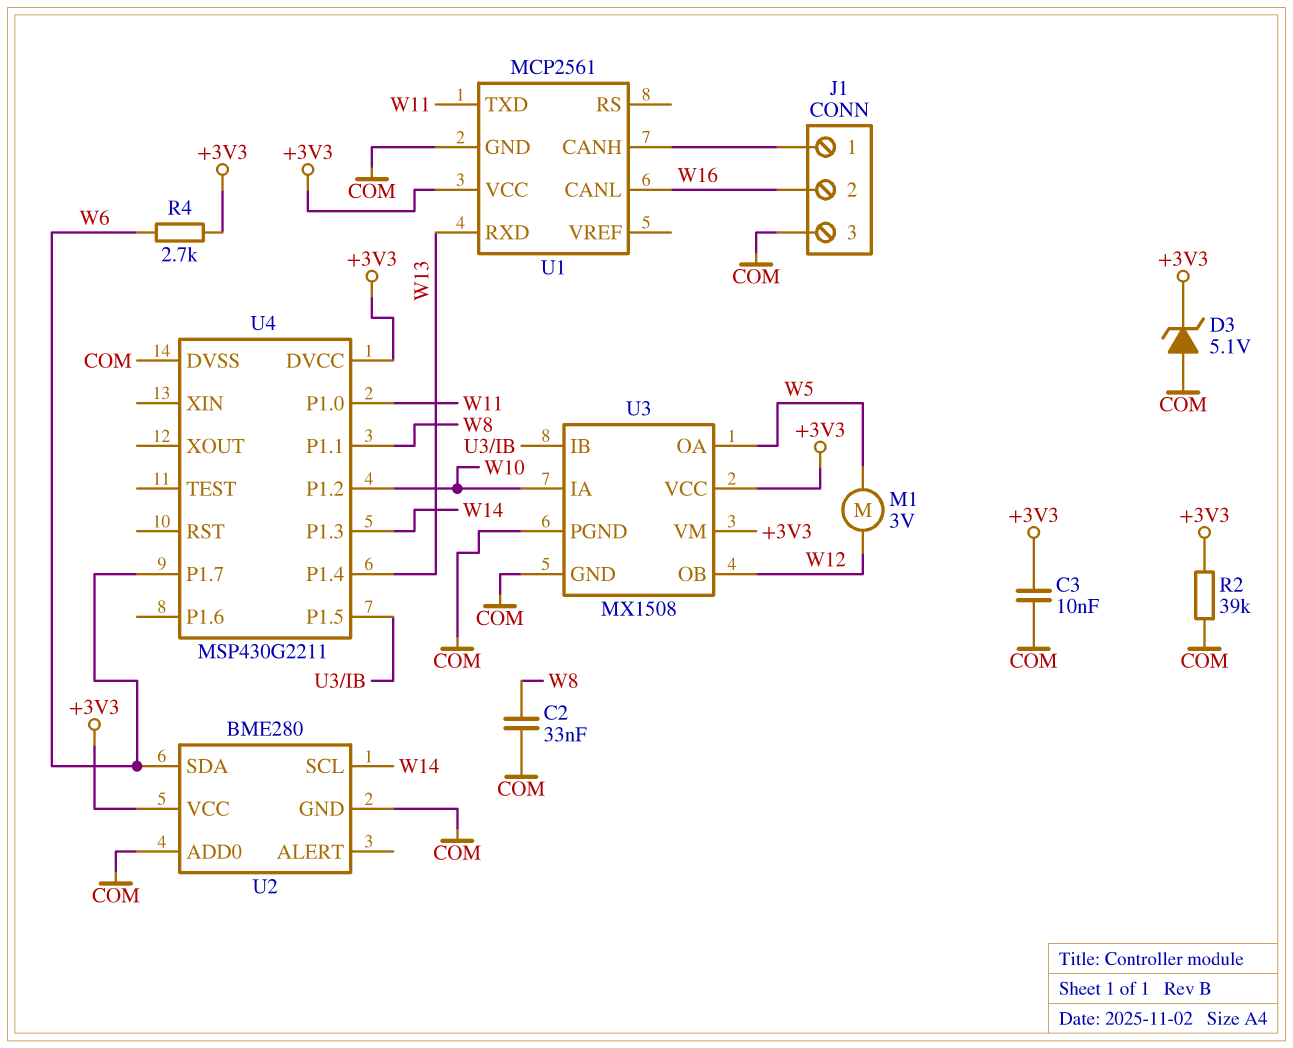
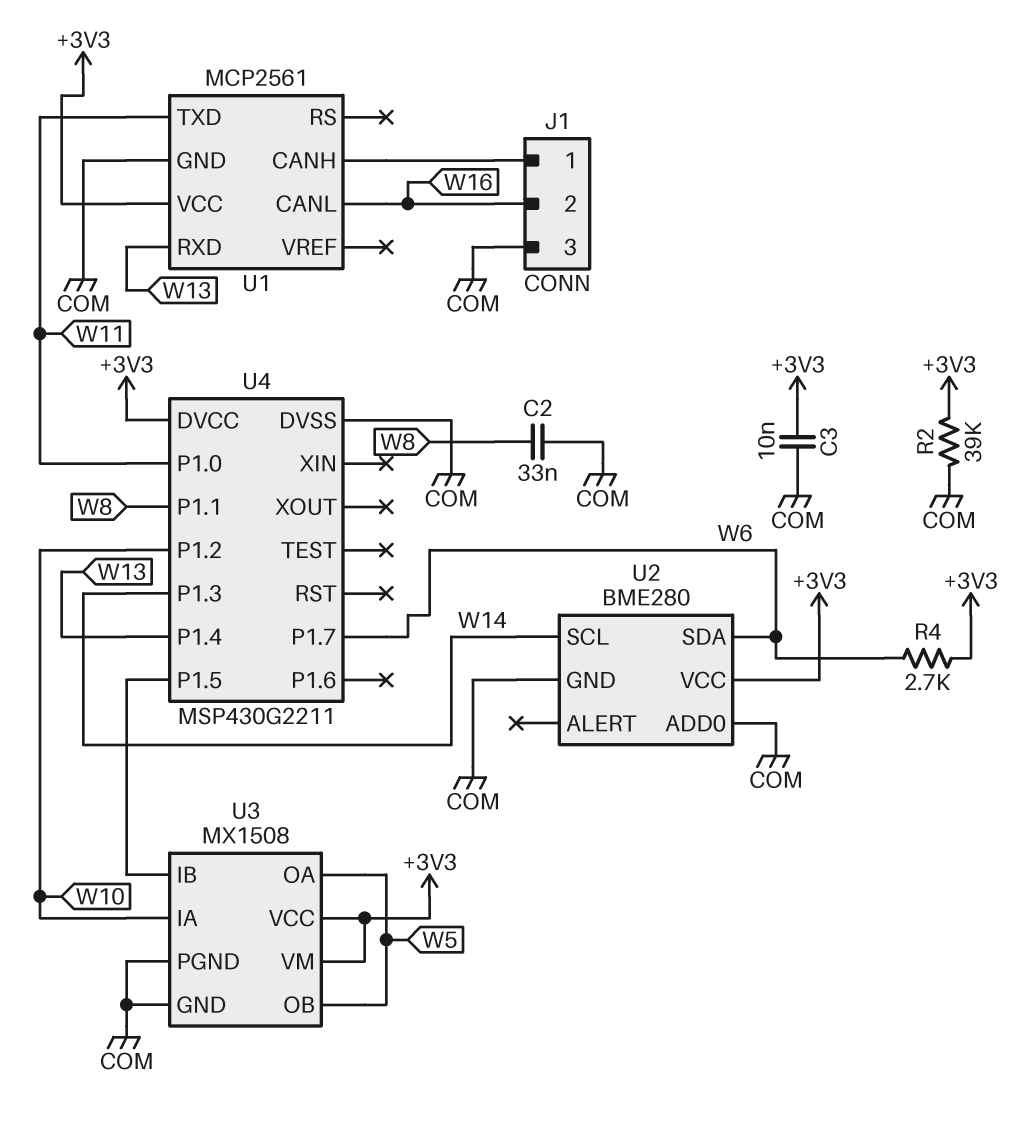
D3: zener 5.1V (A COM, K +3V3) -> none
M1: motor 3V (W5, W12) -> none
U3 pin OB: W12 -> W5

